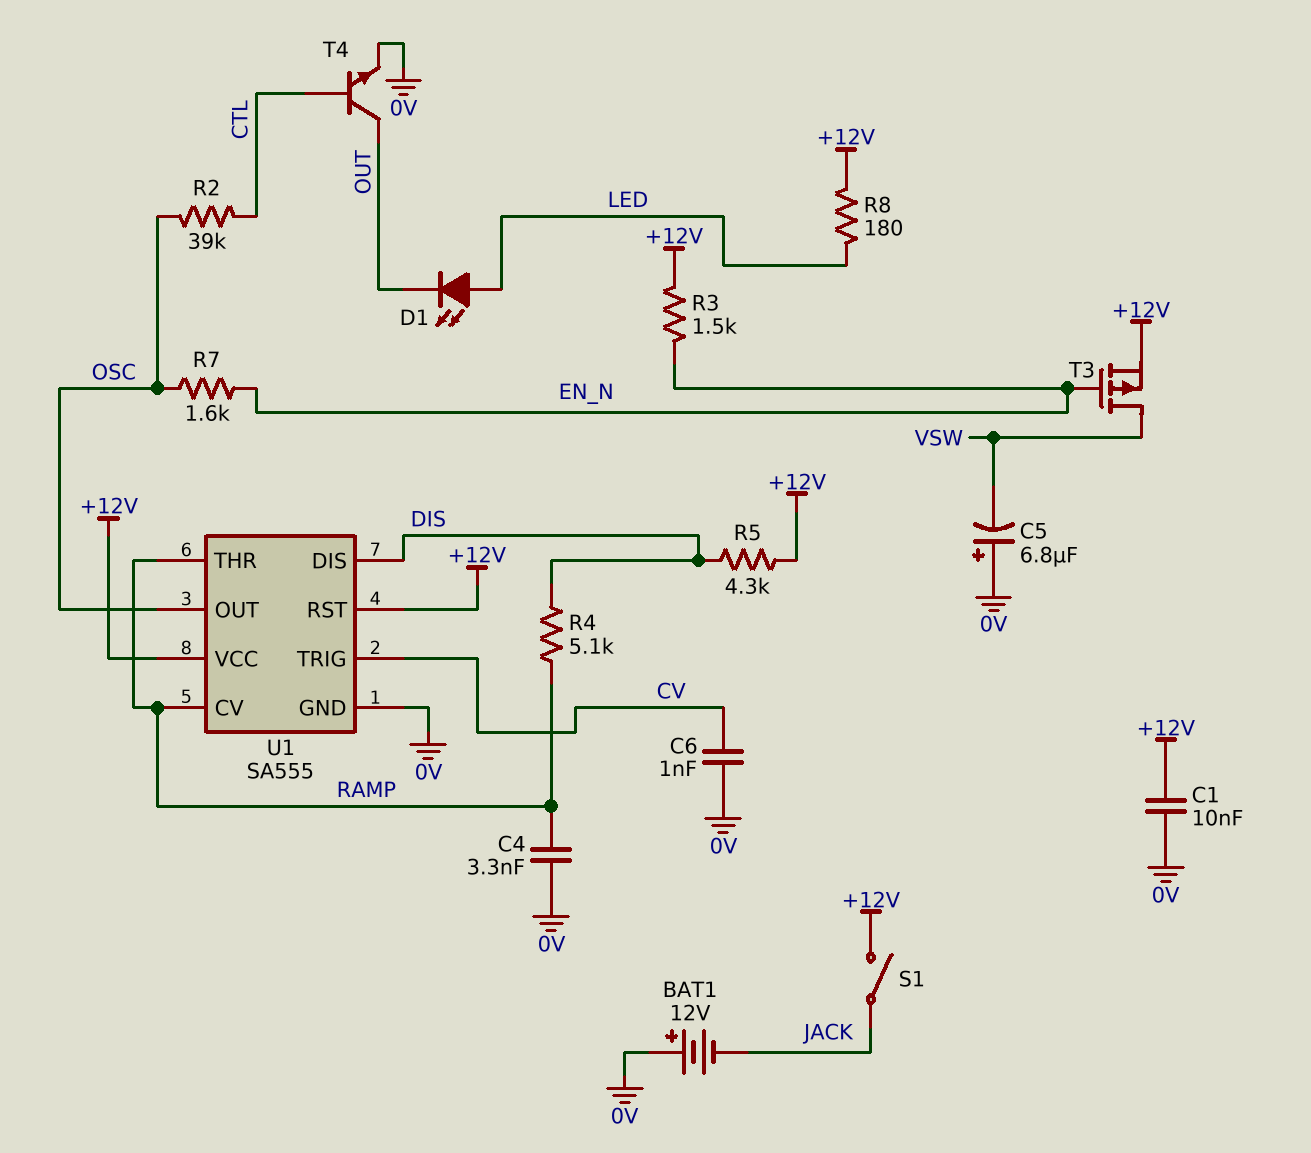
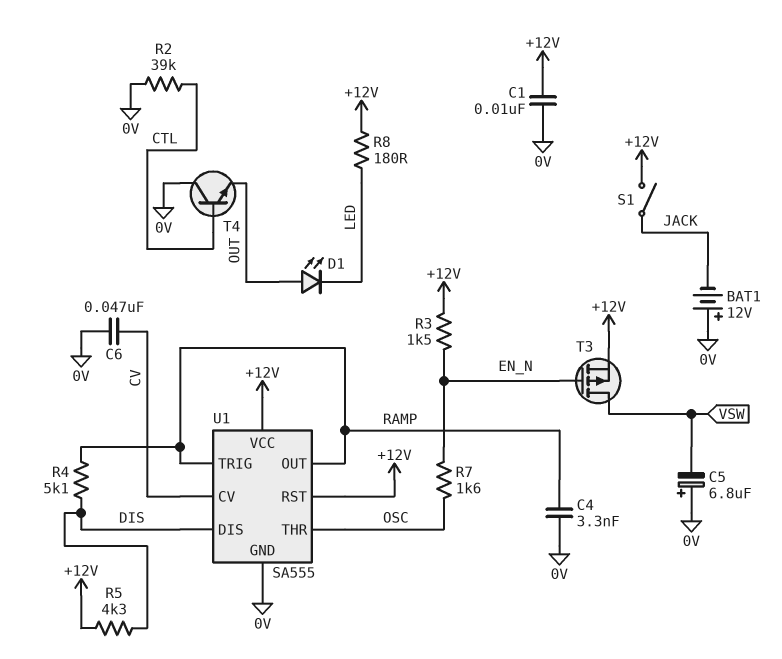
C6: 1nF (0V, CV) -> 47nF (0V, CV)
D1: LED (A LED, K OUT) -> LED (A OUT, K LED)
R2: 39k (CTL, OSC) -> 39k (0V, CTL)
T4: NPN (B CTL, C OUT, E 0V) -> NPN (B CTL, C 0V, E OUT)
U1 pin CV: RAMP -> CV
U1 pin OUT: OSC -> RAMP
U1 pin THR: RAMP -> OSC
U1 pin TRIG: CV -> RAMP

